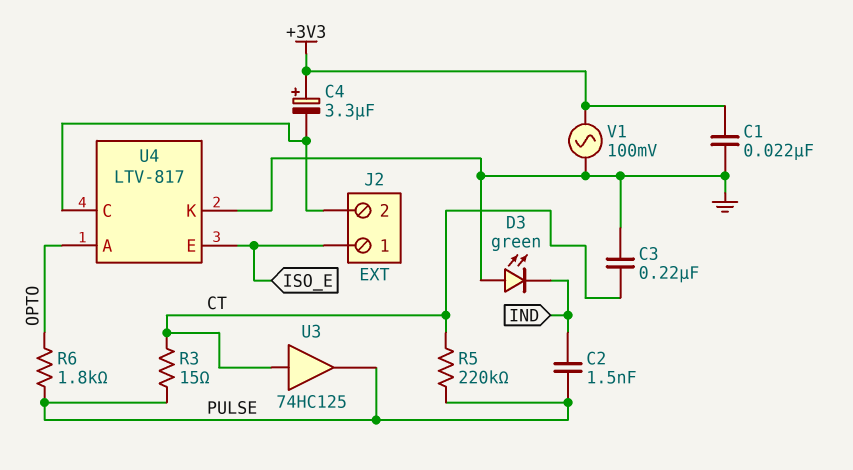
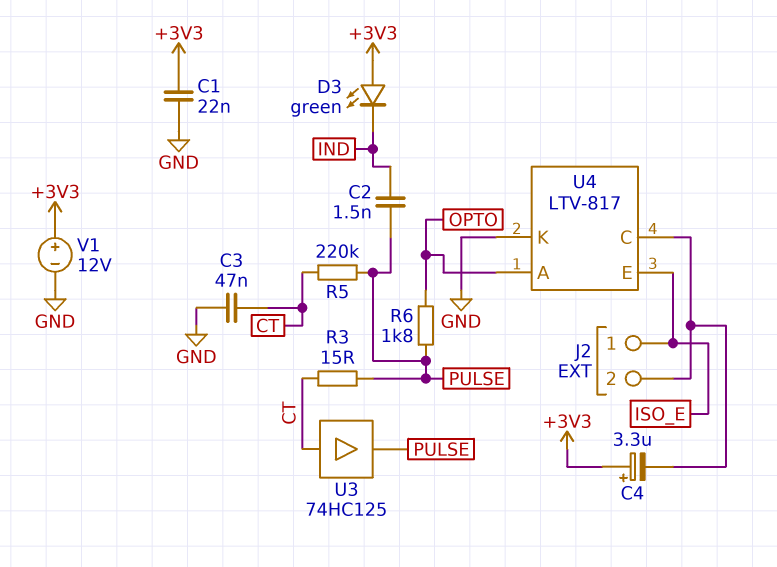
C3: 220nF (CT, GND) -> 47nF (CT, GND)
D3: LED green (A GND, K IND) -> LED green (A +3V3, K IND)
V1: AC 100mV (+3V3, GND) -> 12V (plus +3V3, minus GND)

